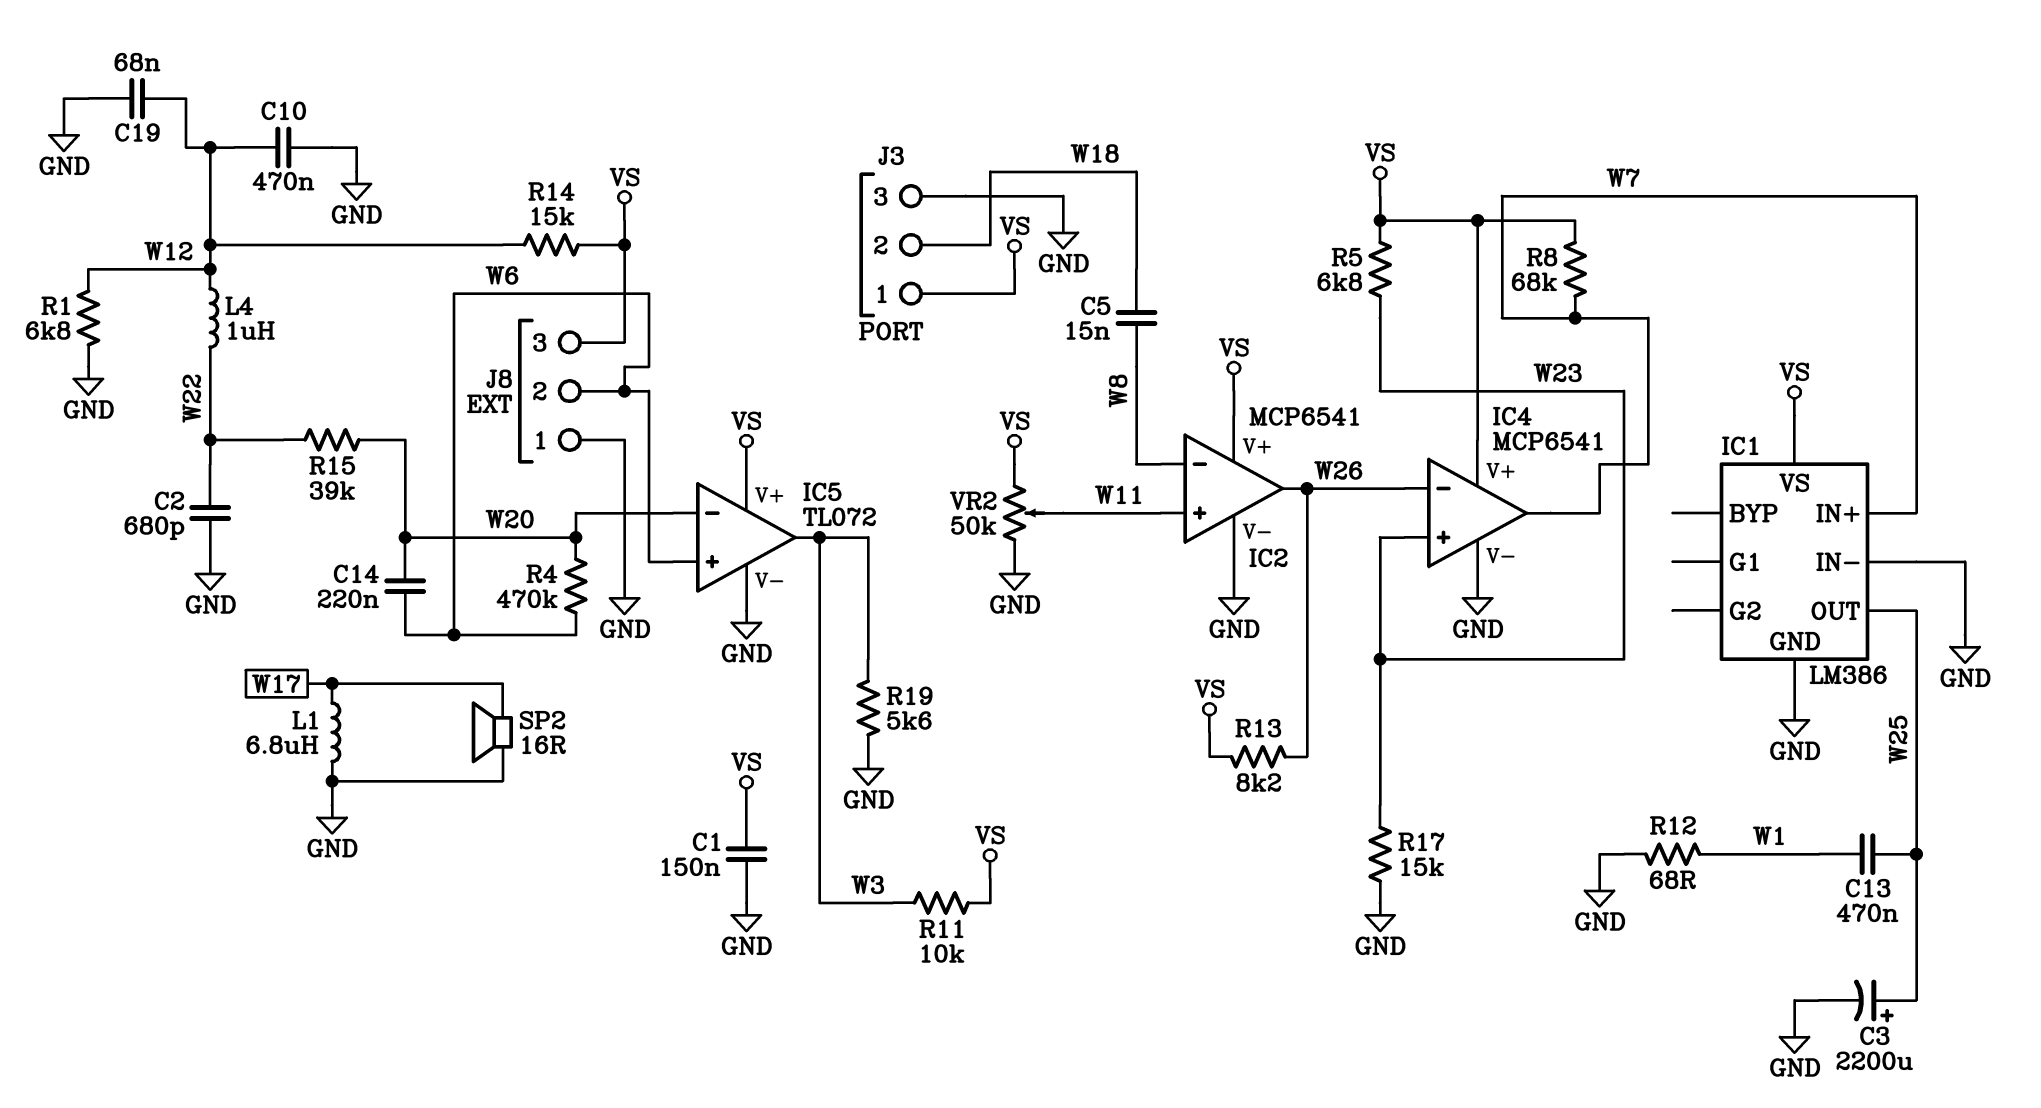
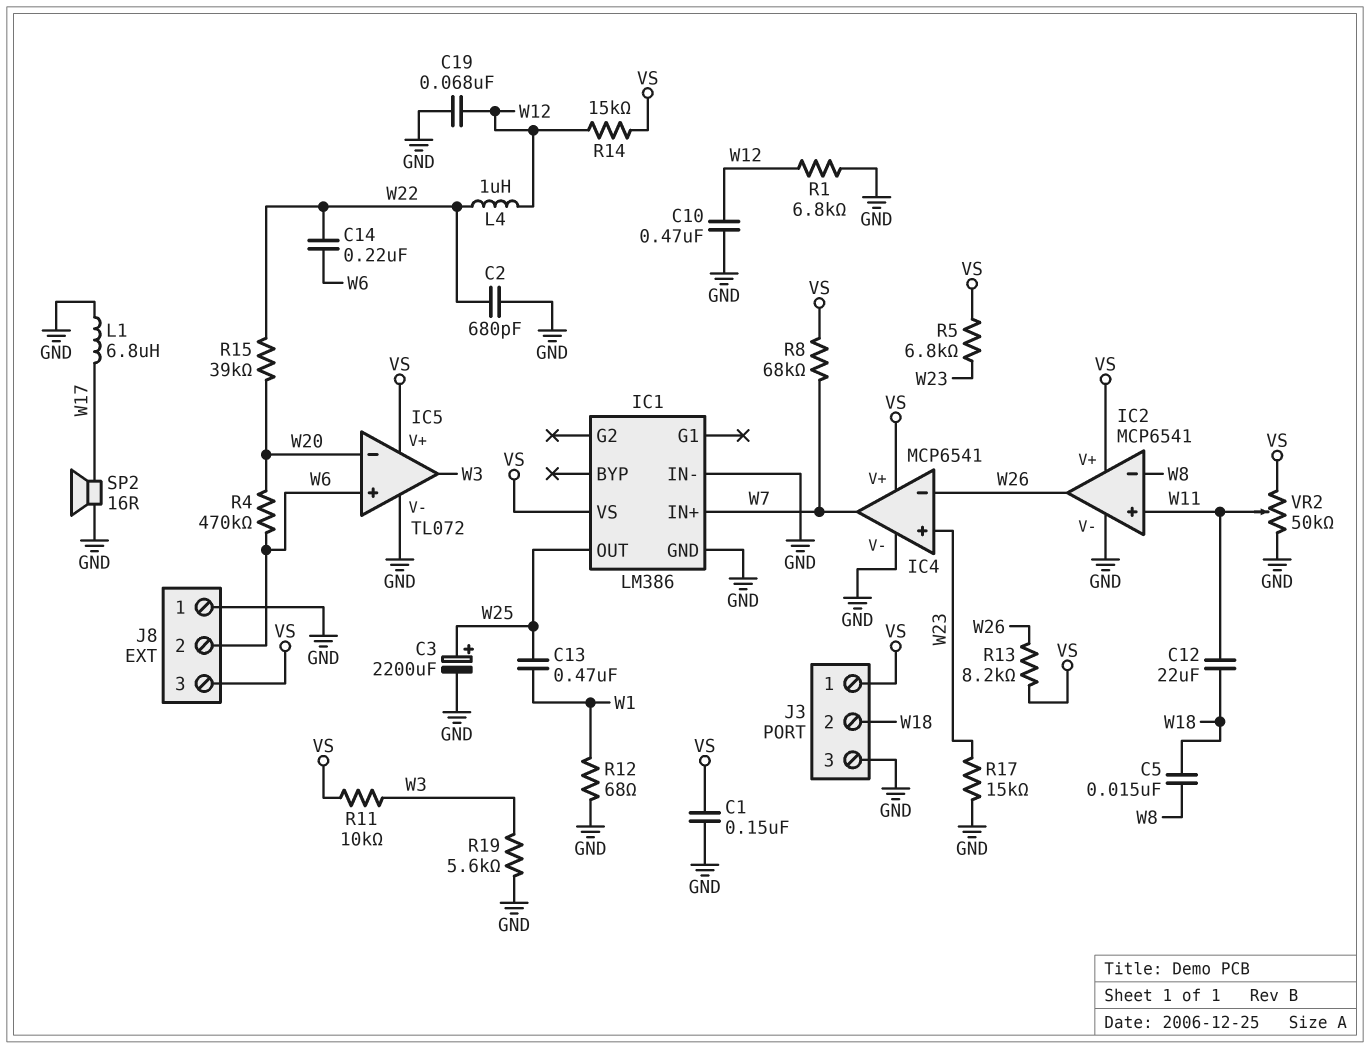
C12: none -> 22uF (W11, W18)
C14: 220nF (W6, W20) -> 220nF (W6, W22)

